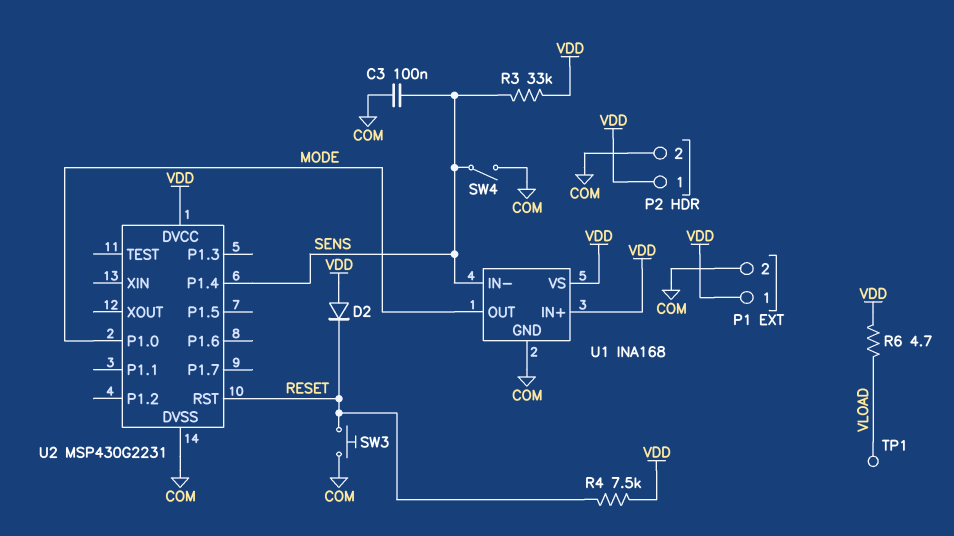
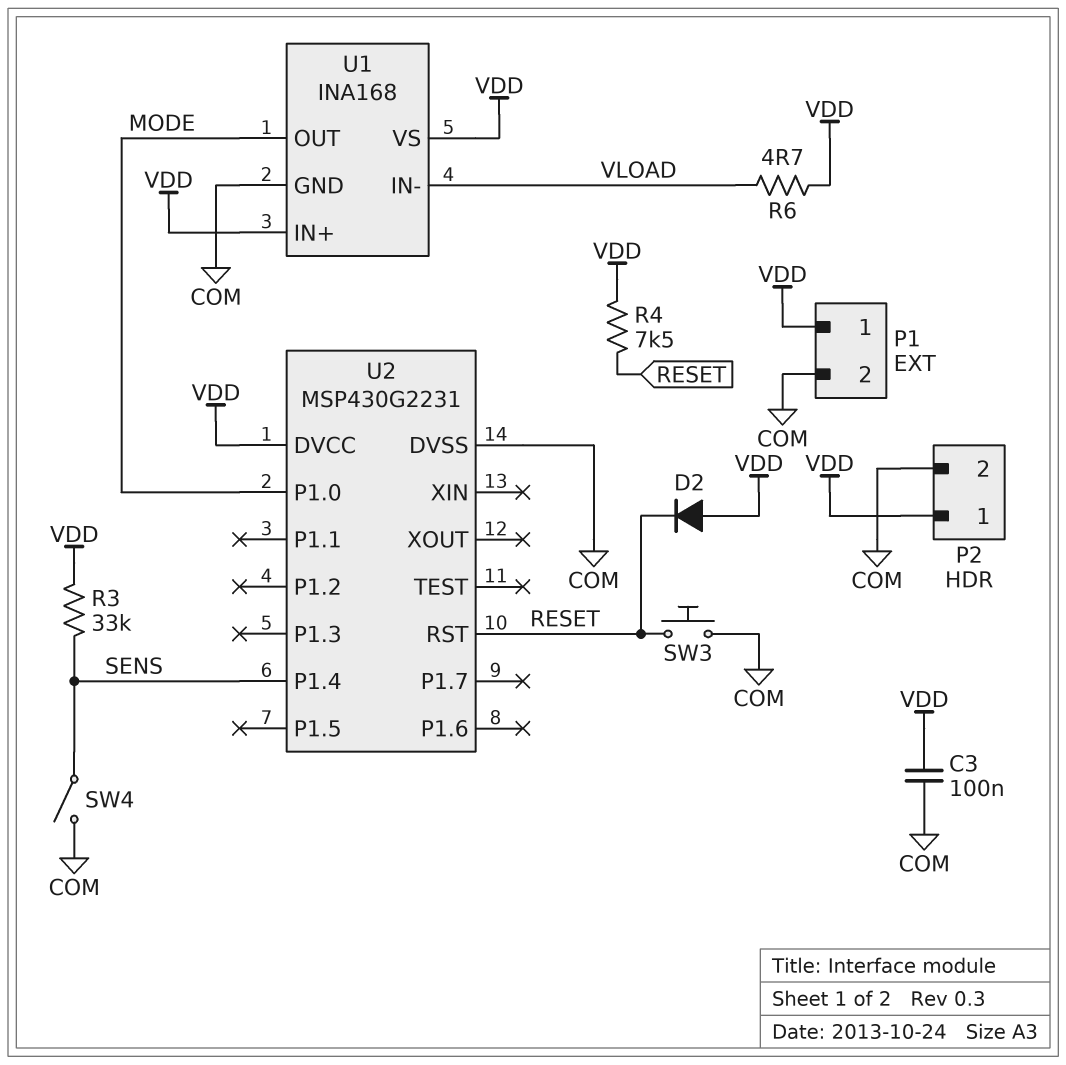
C3: 100nF (COM, SENS) -> 100nF (COM, VDD)
TP1: test point (VLOAD) -> none
U1 pin IN-: SENS -> VLOAD

